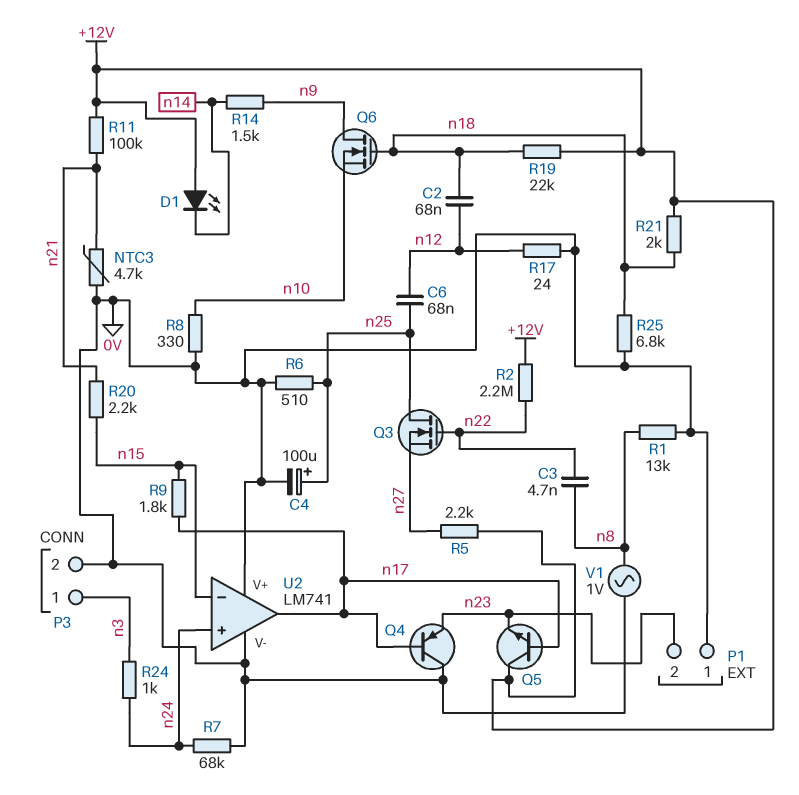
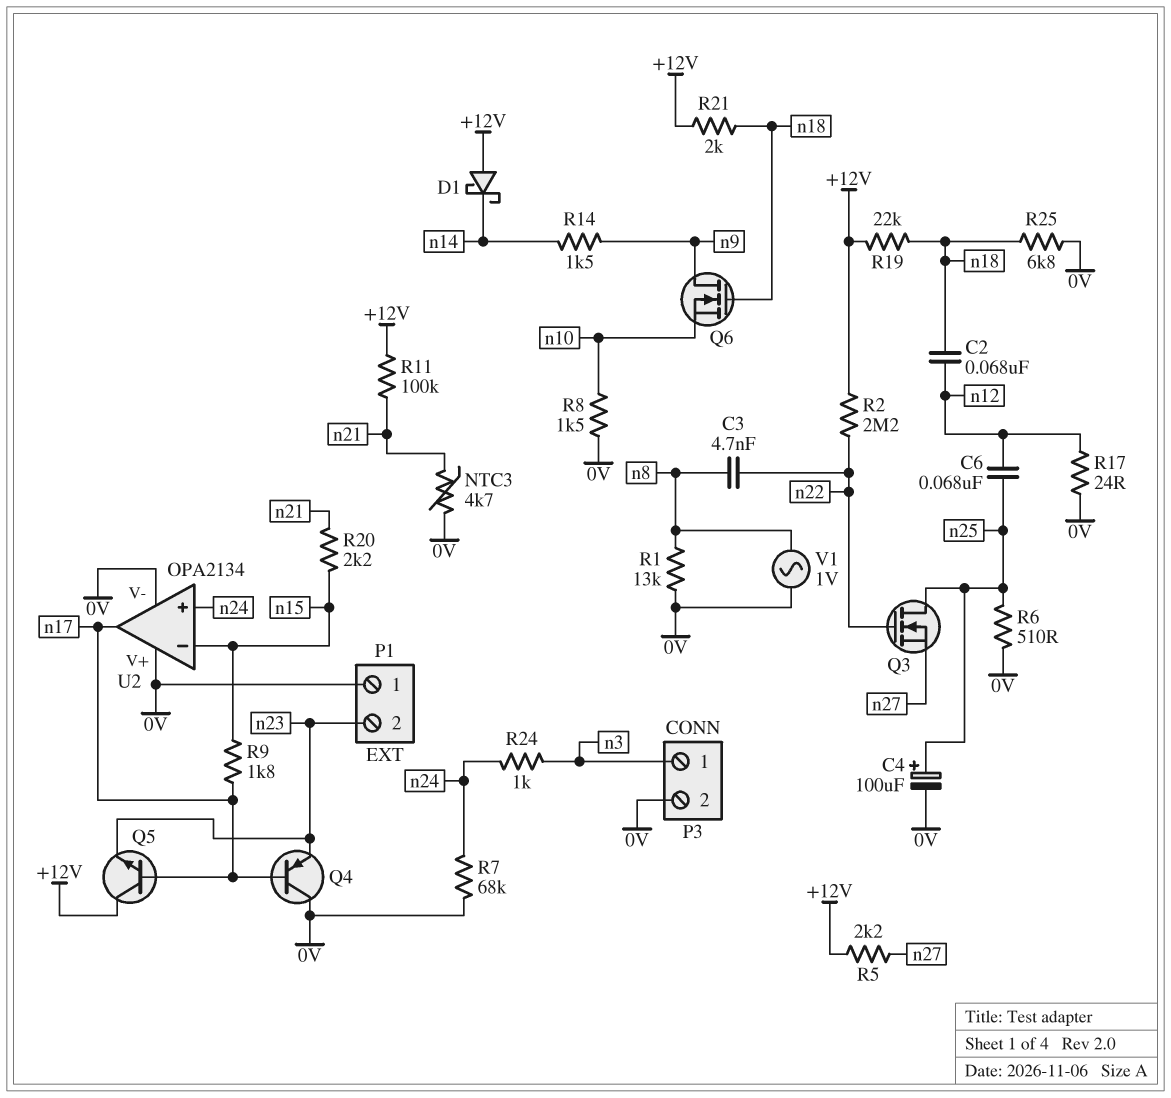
D1: LED (A +12V, K n14) -> schottky (A +12V, K n14)
R8: 330 (0V, n10) -> 1.5k (0V, n10)
U2: LM741 -> OPA2134

